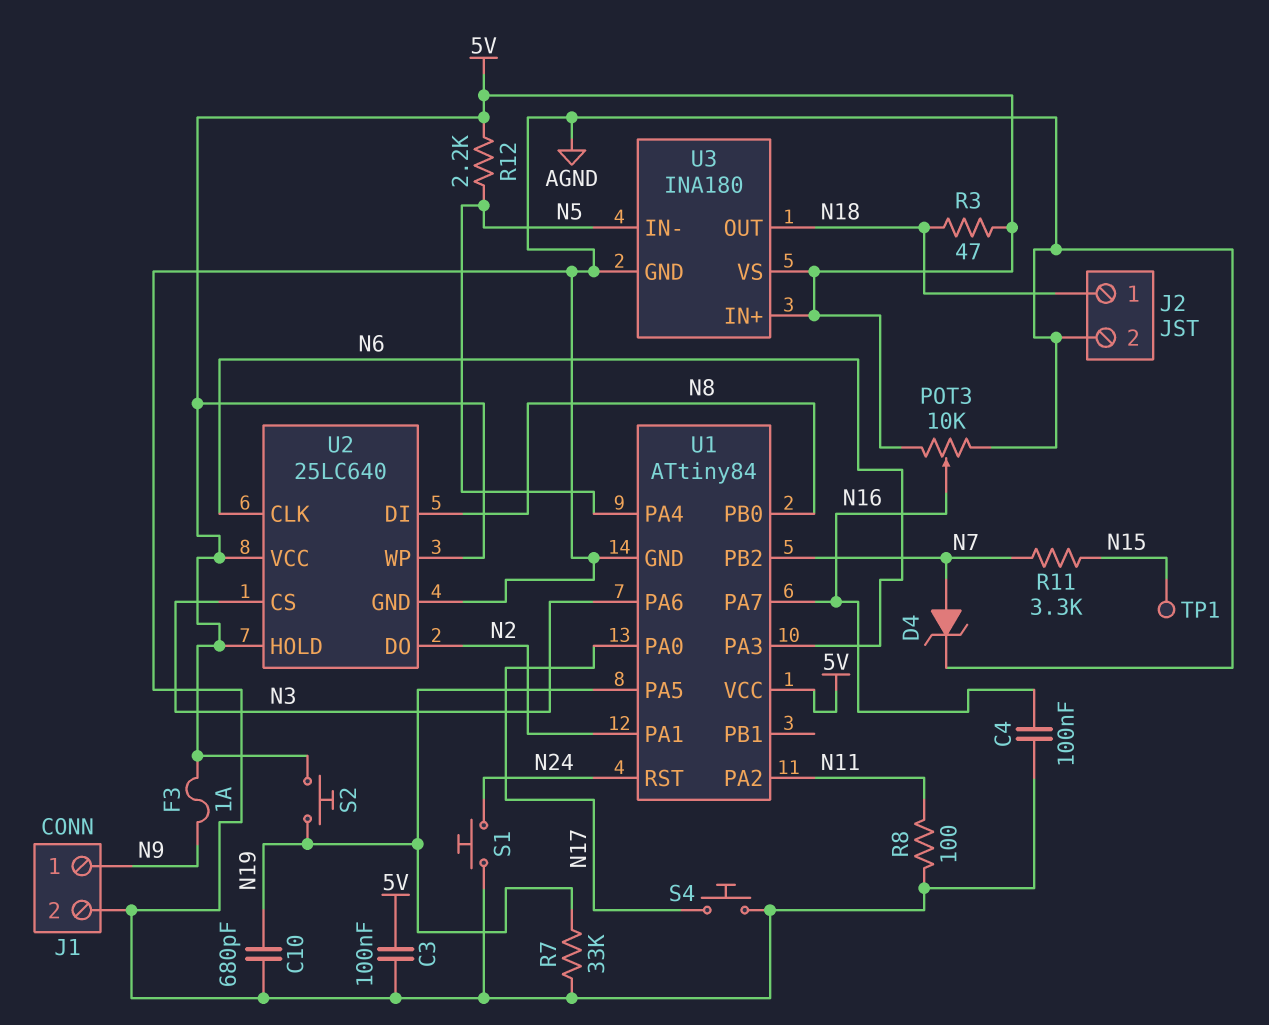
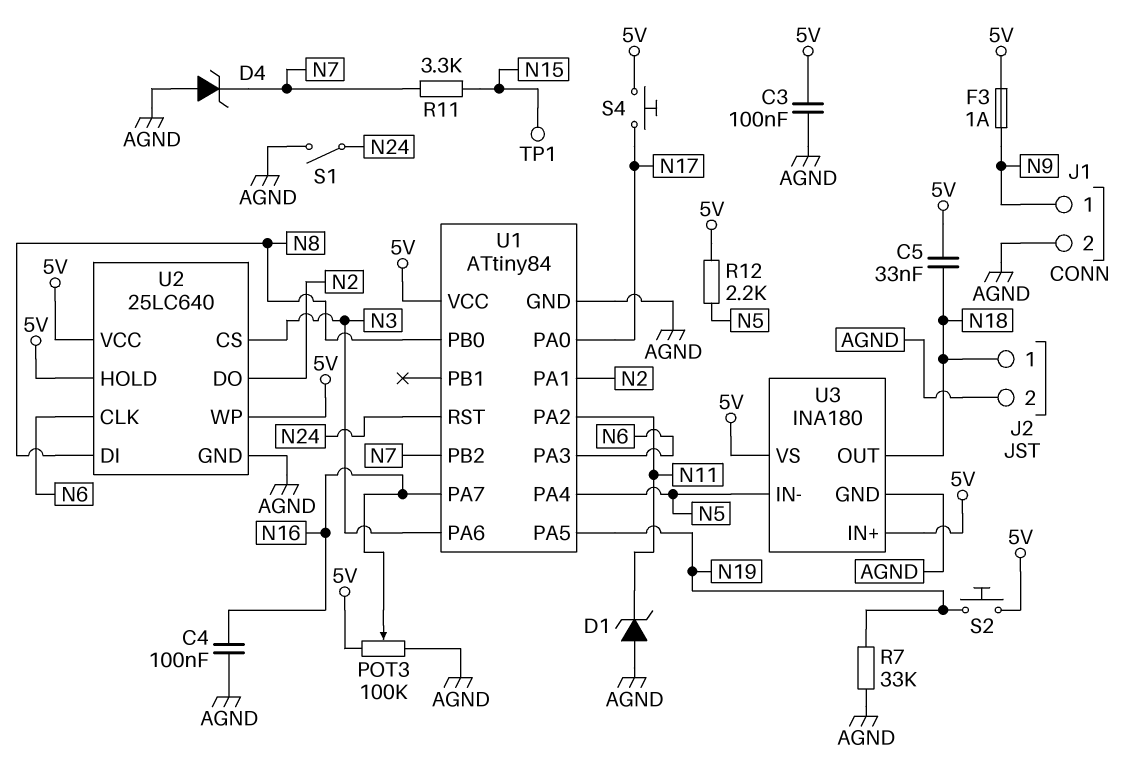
C5: none -> 33nF (5V, N18)
C10: 680pF (AGND, N19) -> none
D1: none -> zener (A AGND, K N11)
D4: zener (A N7, K AGND) -> zener (A AGND, K N7)
POT3: 10k (5V, AGND, wiper N16) -> 100k (5V, AGND, wiper N16)
R3: 47 (5V, N18) -> none
R8: 100 (AGND, N11) -> none
S1: button (AGND, N24) -> switch (AGND, N24)
S4: button (AGND, N17) -> button (5V, N17)

